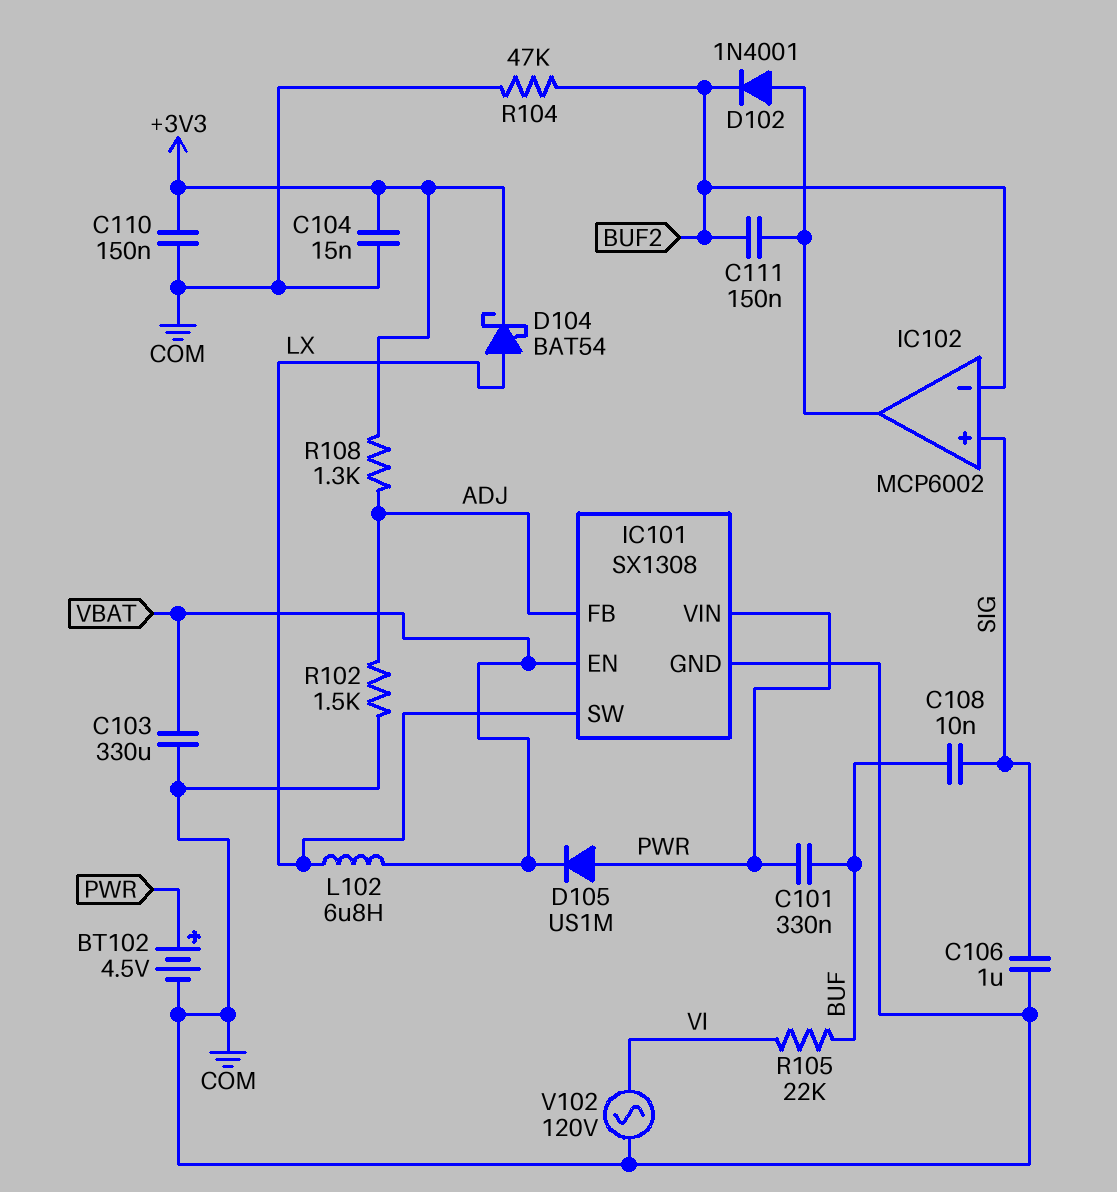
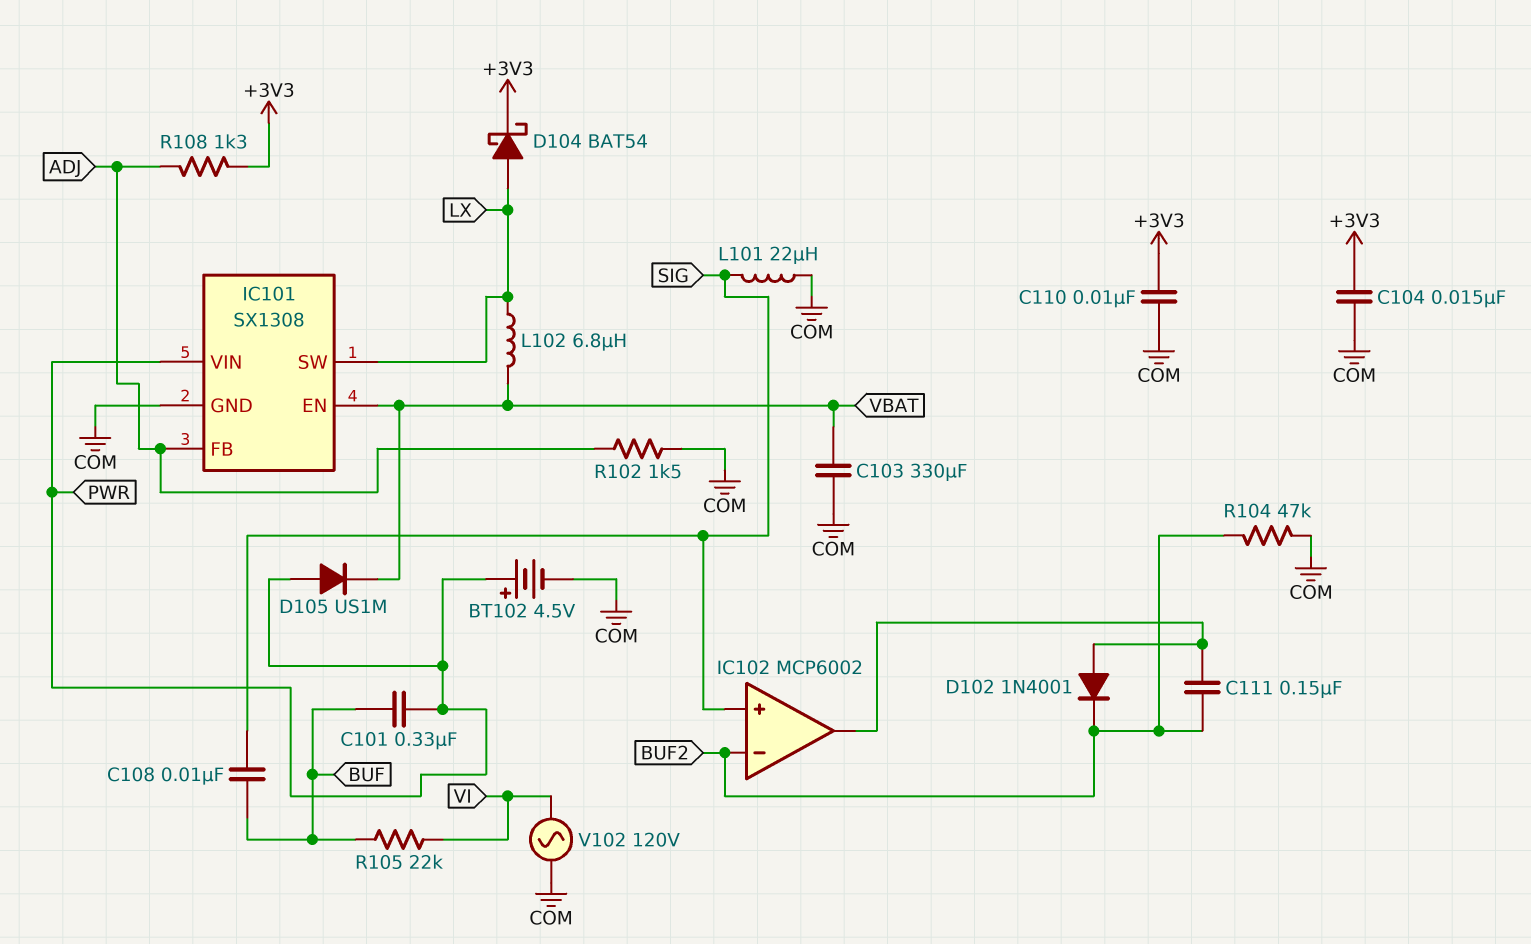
C106: 1uF (COM, SIG) -> none
C110: 150nF (+3V3, COM) -> 10nF (+3V3, COM)
L101: none -> 22uH (COM, SIG)

